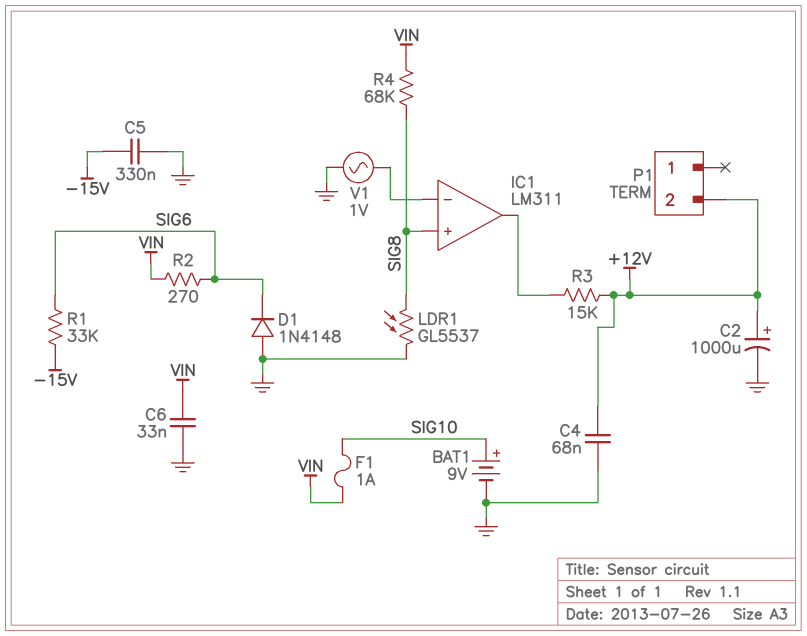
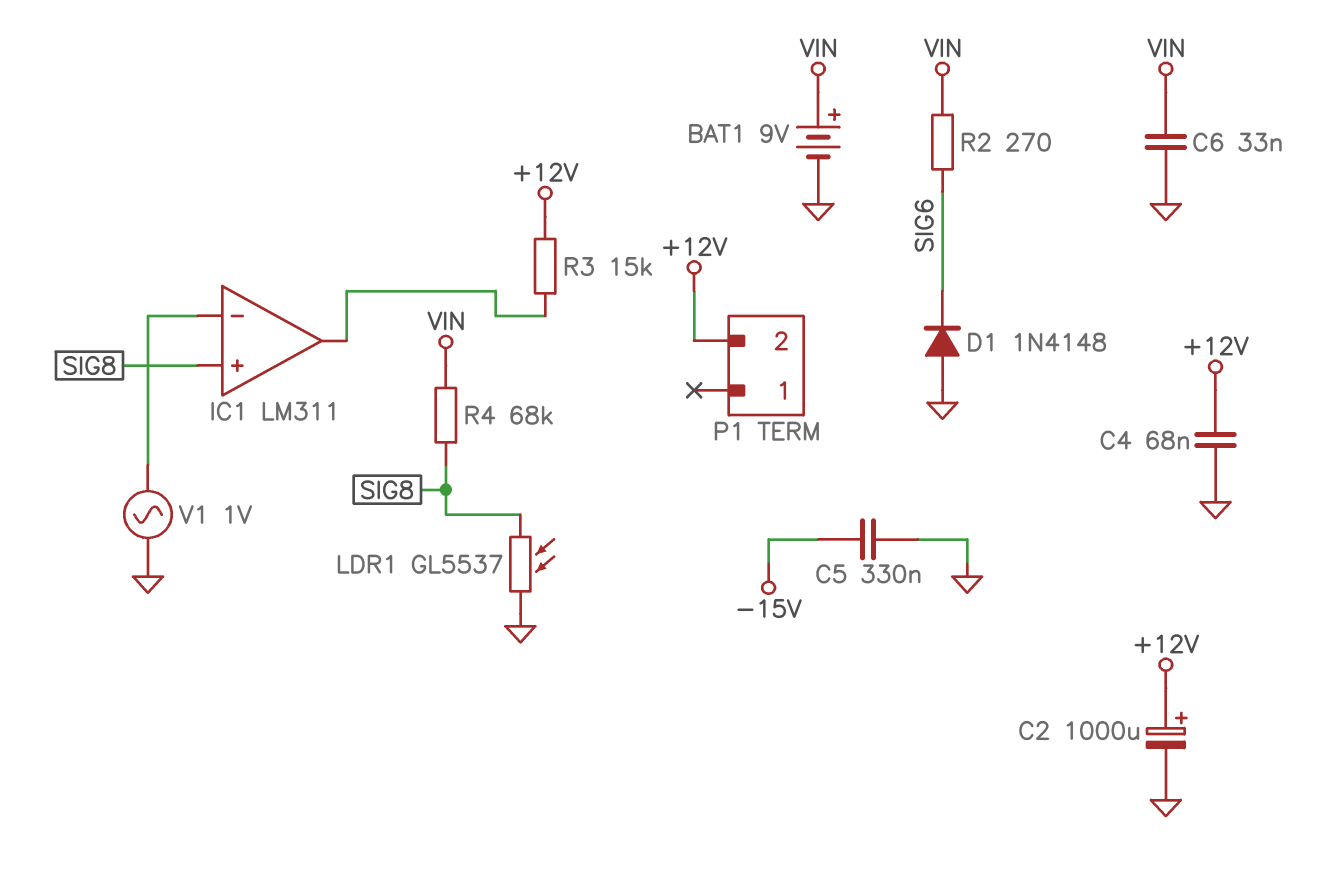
BAT1: 9V (plus SIG10, minus GND) -> 9V (plus VIN, minus GND)
F1: 1A (SIG10, VIN) -> none
R1: 33k (-15V, SIG6) -> none

